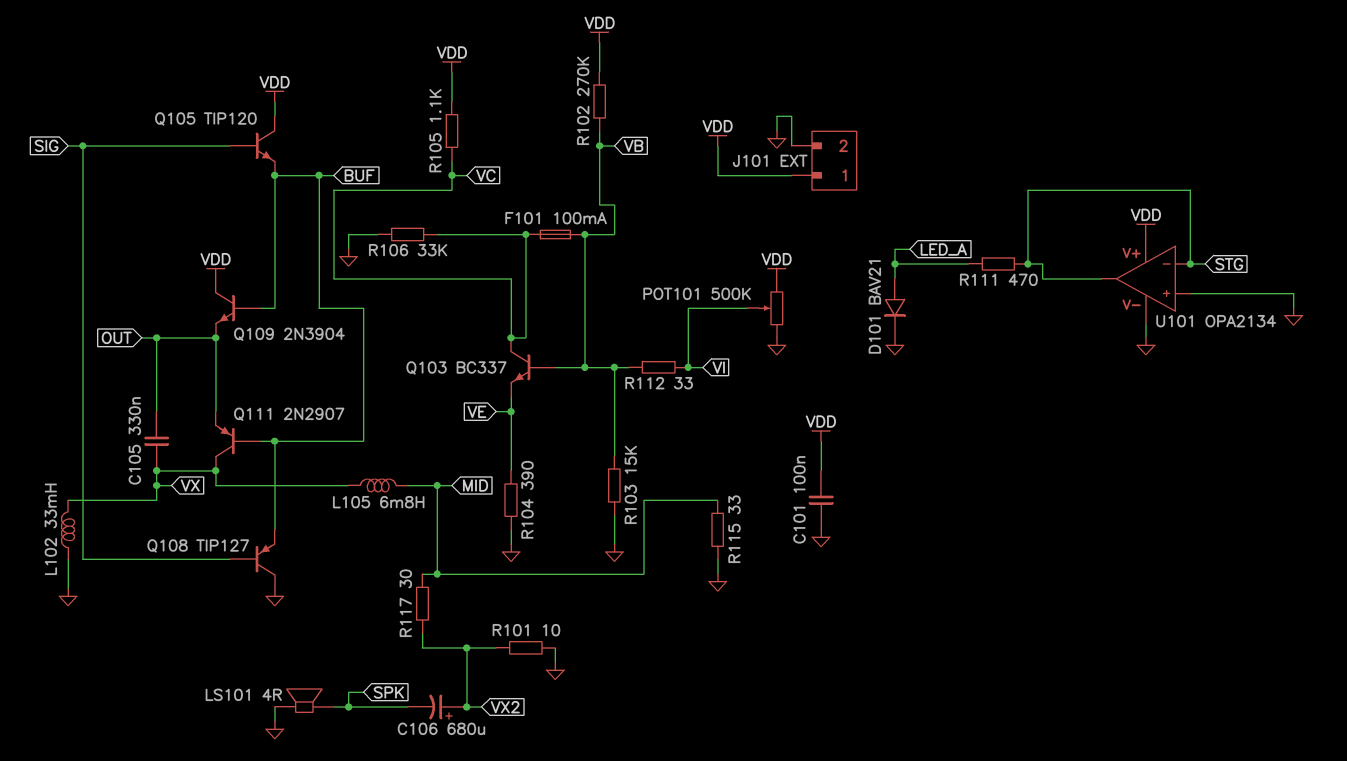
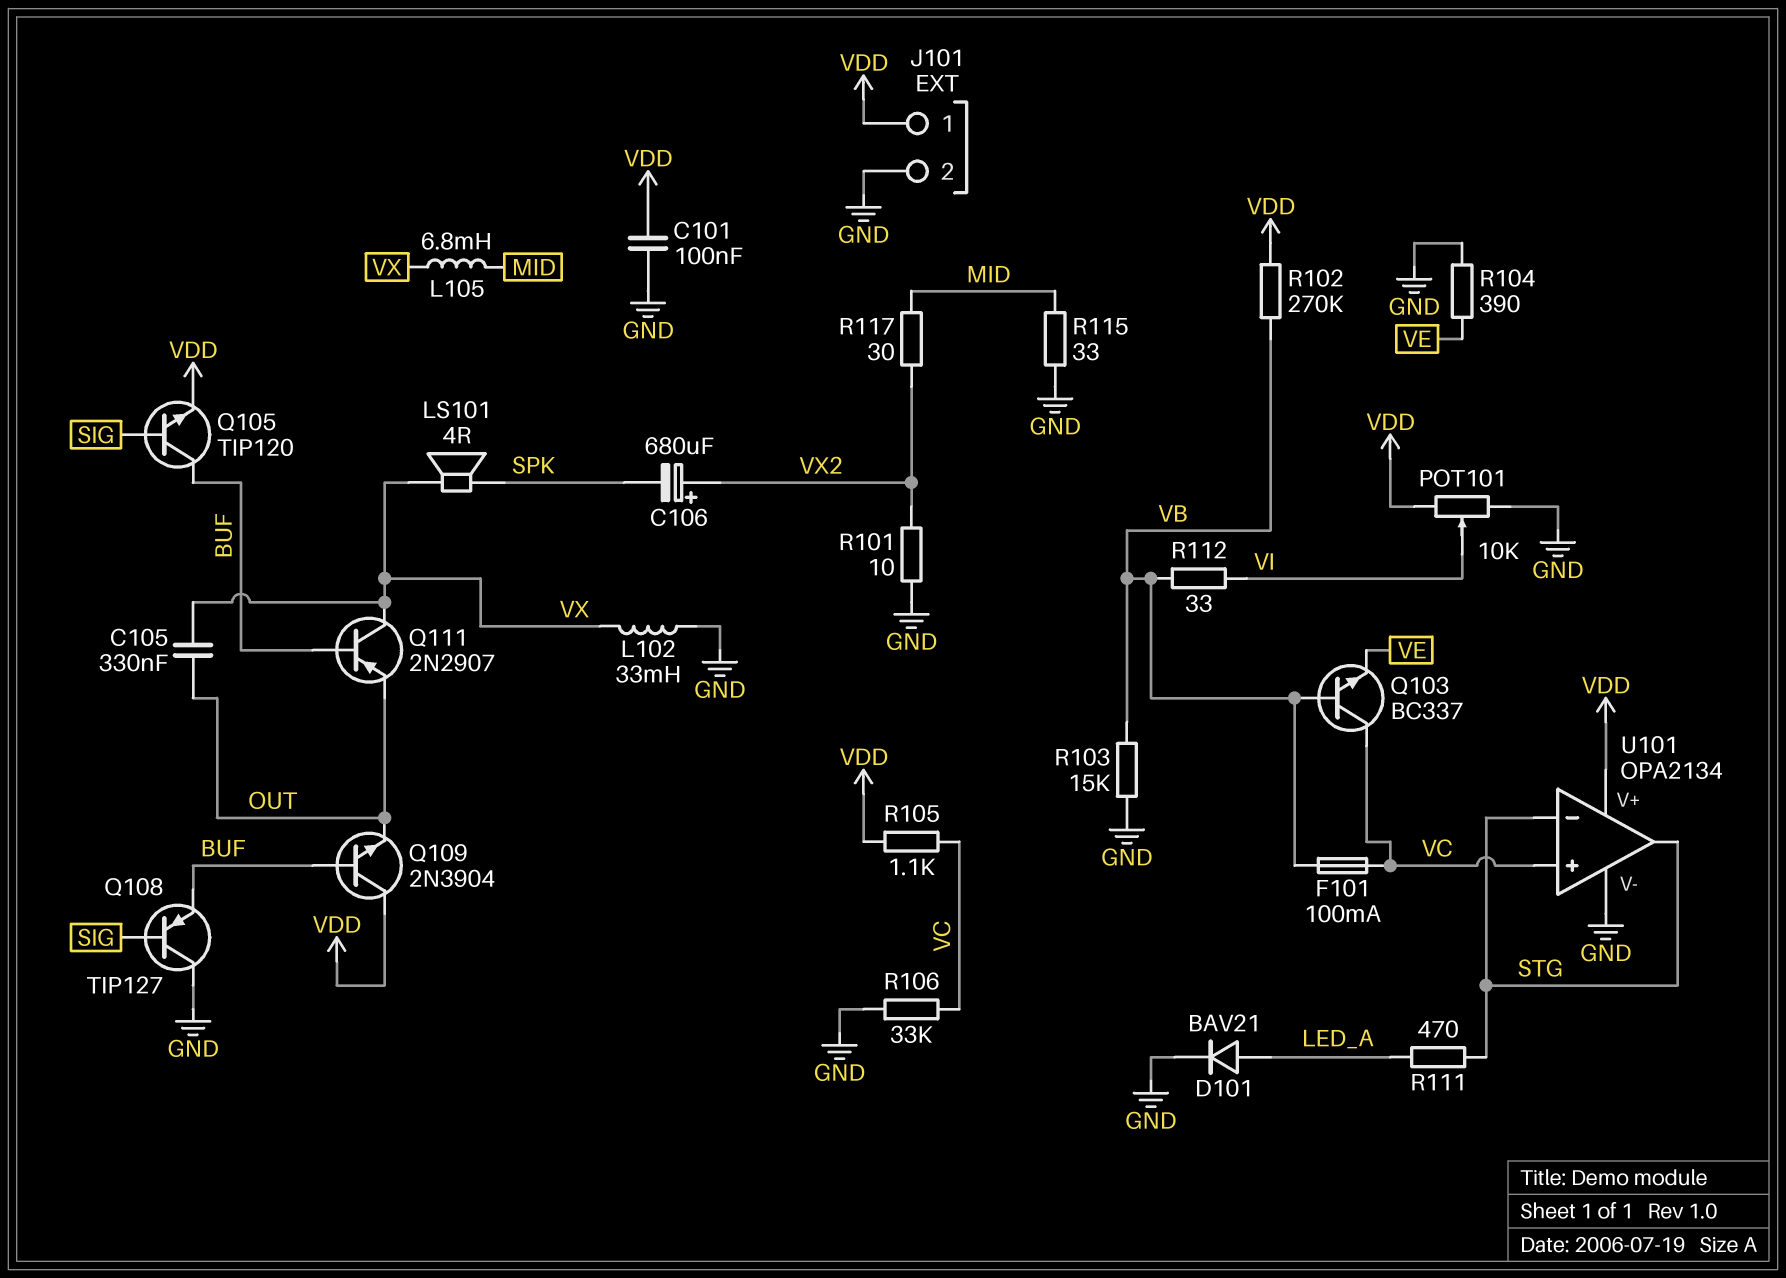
LS101: speaker 4R (GND, SPK) -> speaker 4R (SPK, VX)
POT101: 500k (GND, VDD, wiper VI) -> 10k (GND, VDD, wiper VI)
Q105: NPN TIP120 (B SIG, C VDD, E BUF) -> NPN TIP120 (B SIG, C BUF, E VDD)
U101 pin in+: GND -> VC

